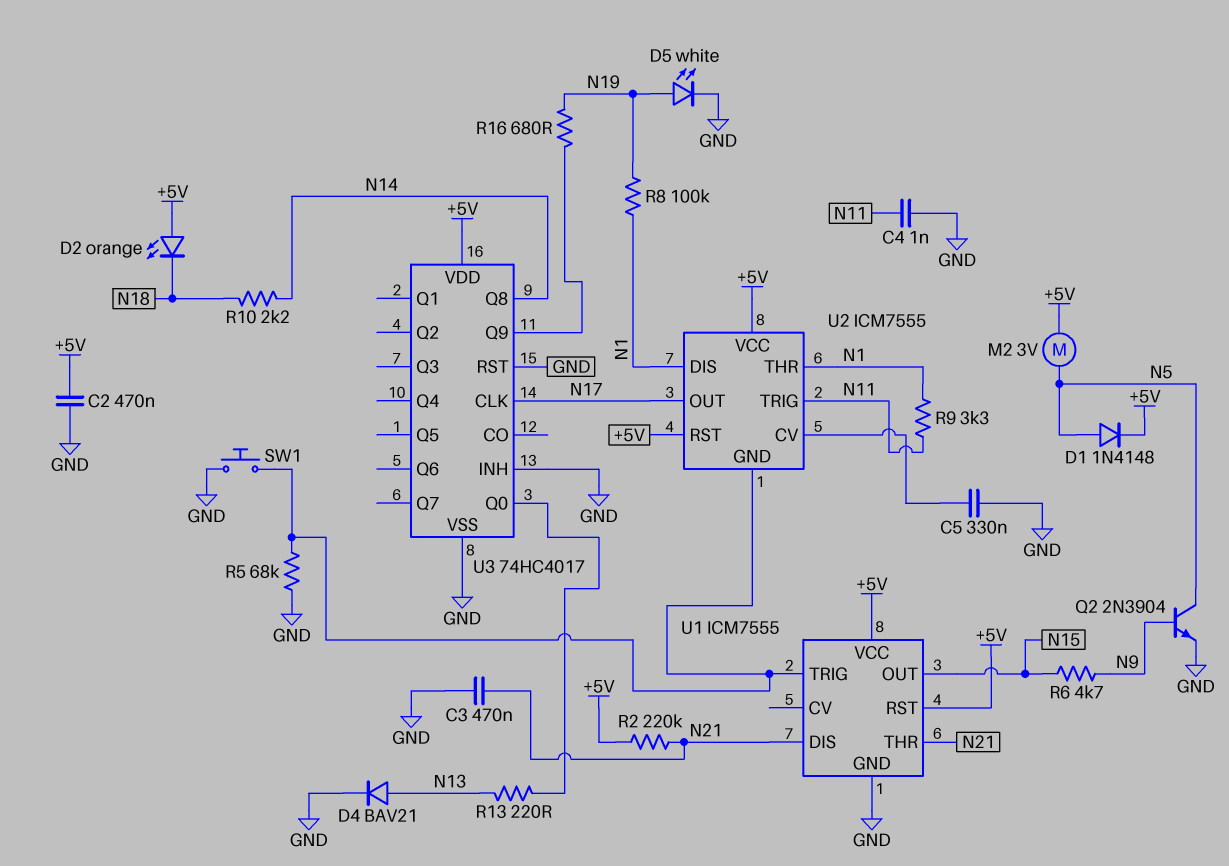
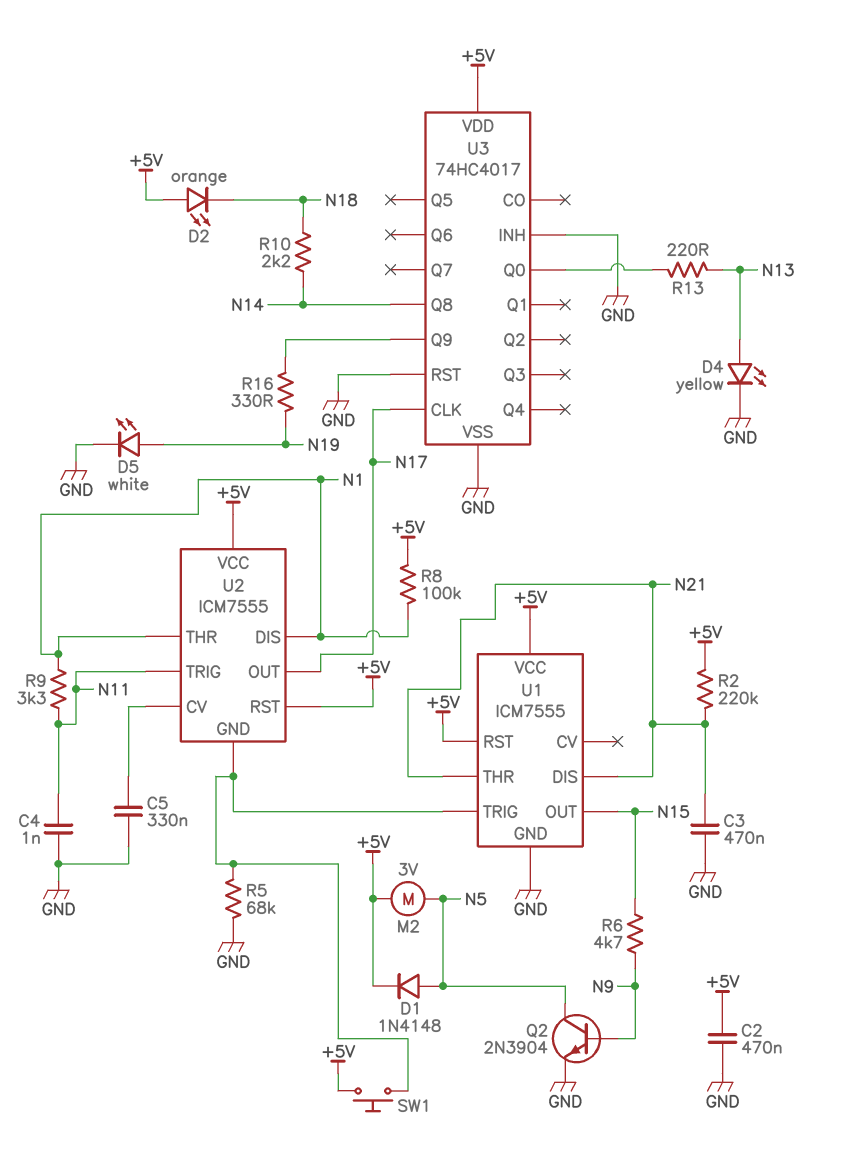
D4: diode BAV21 (A N13, K GND) -> LED yellow (A N13, K GND)
R8: 100k (N1, N19) -> 100k (+5V, N1)
R16: 680 (N19, U3/Q9) -> 330 (N19, U3/Q9)
SW1: button (GND, U1/TRIG) -> button (+5V, U1/TRIG)

